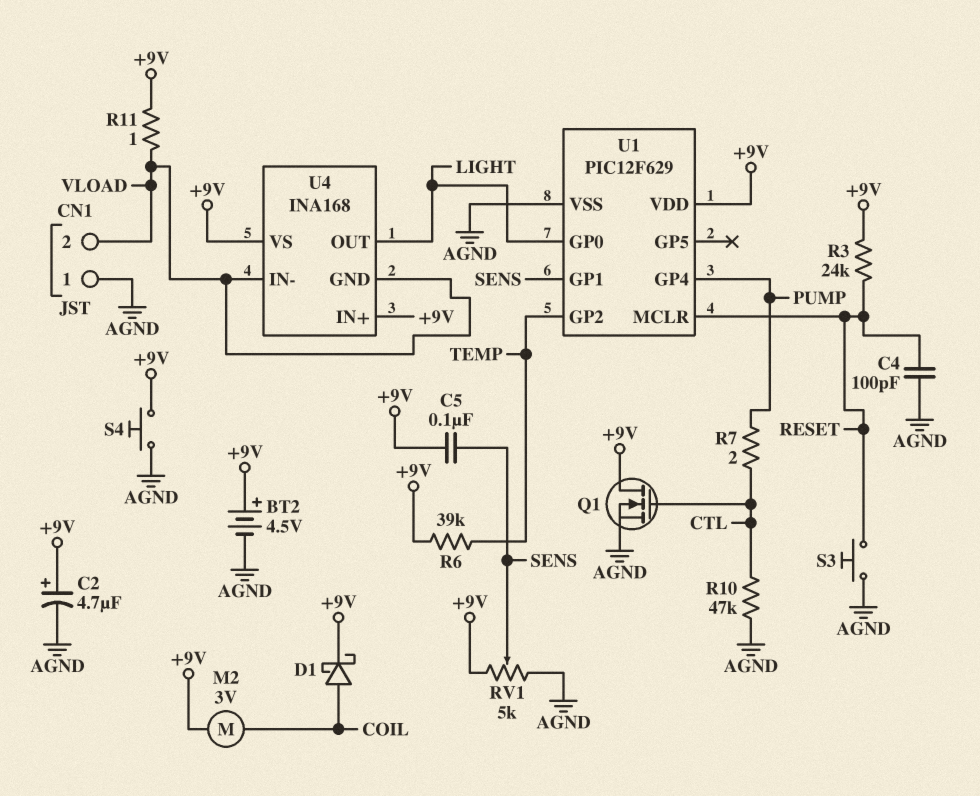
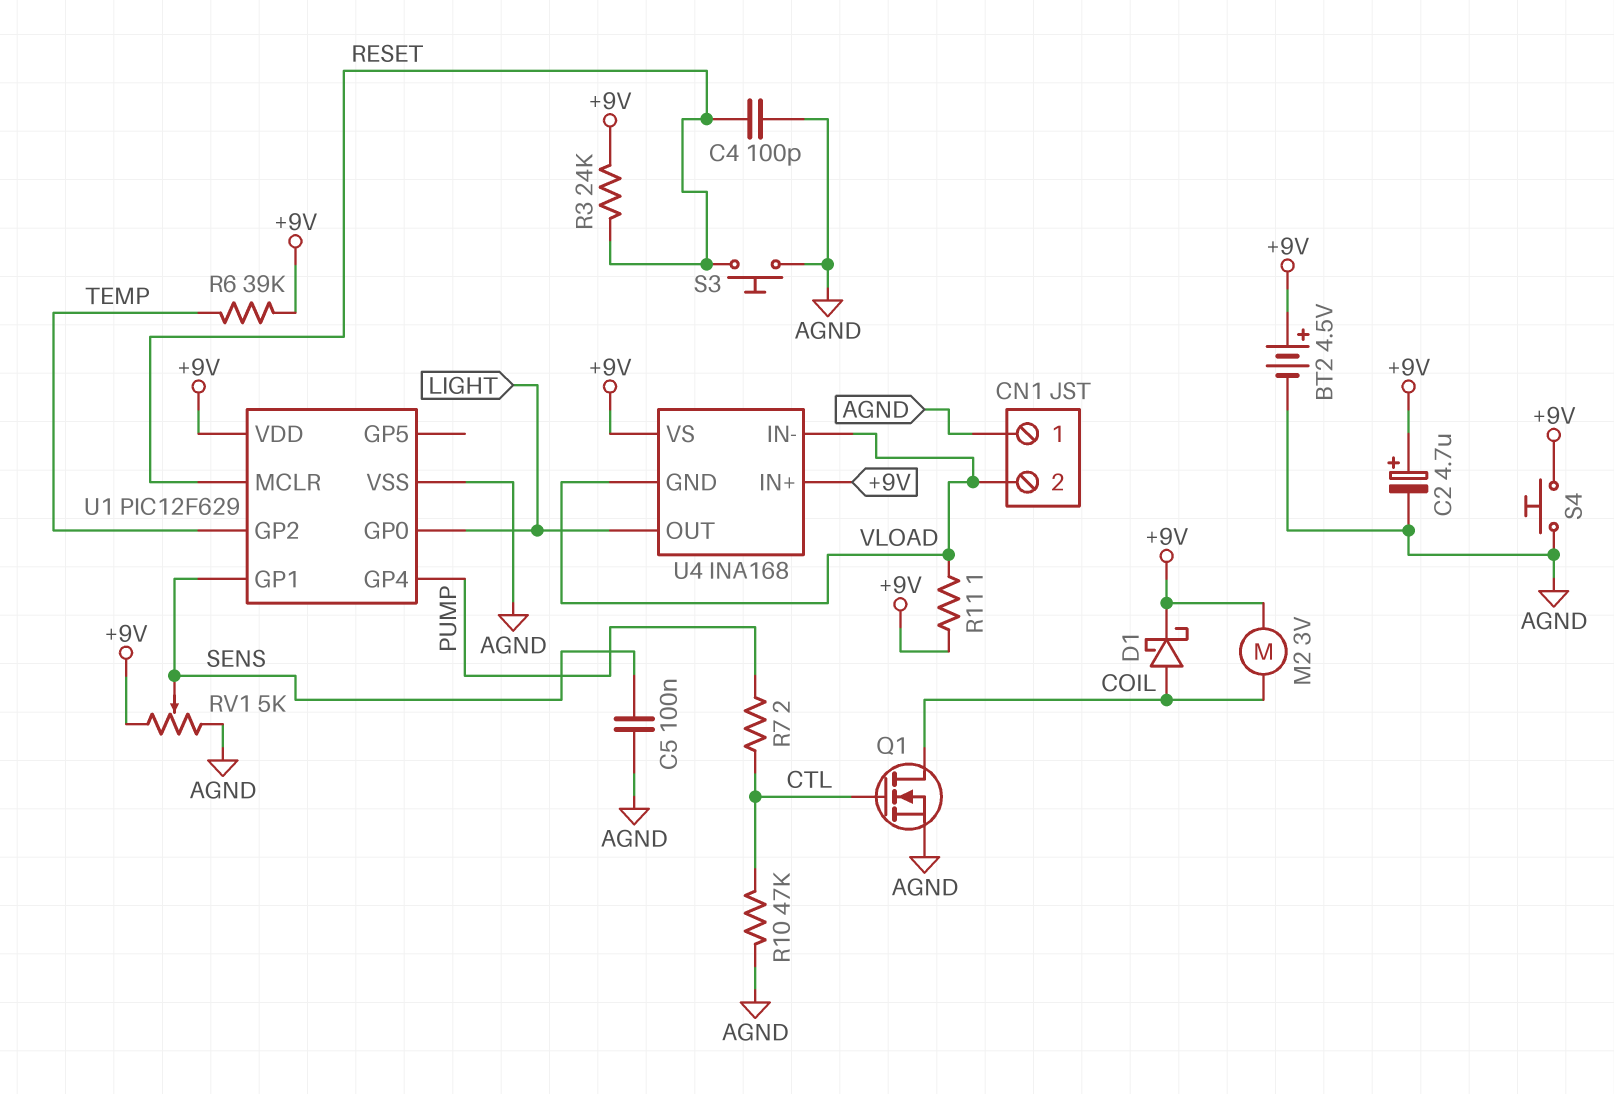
C5: 100nF (+9V, SENS) -> 100nF (AGND, SENS)
Q1: NMOS (G CTL, D +9V, S AGND) -> NMOS (G CTL, D COIL, S AGND)

